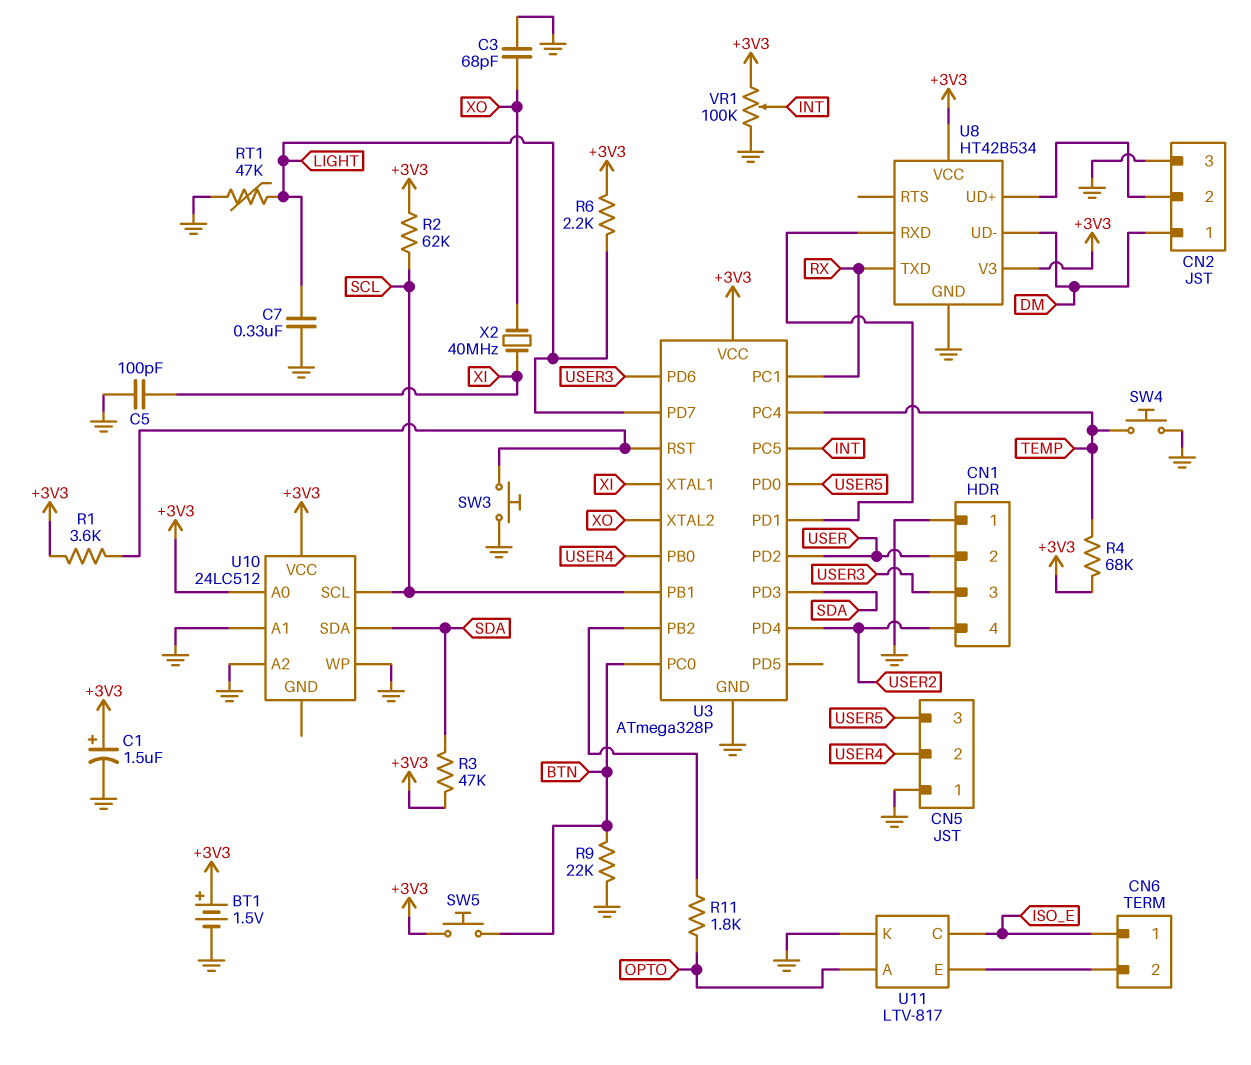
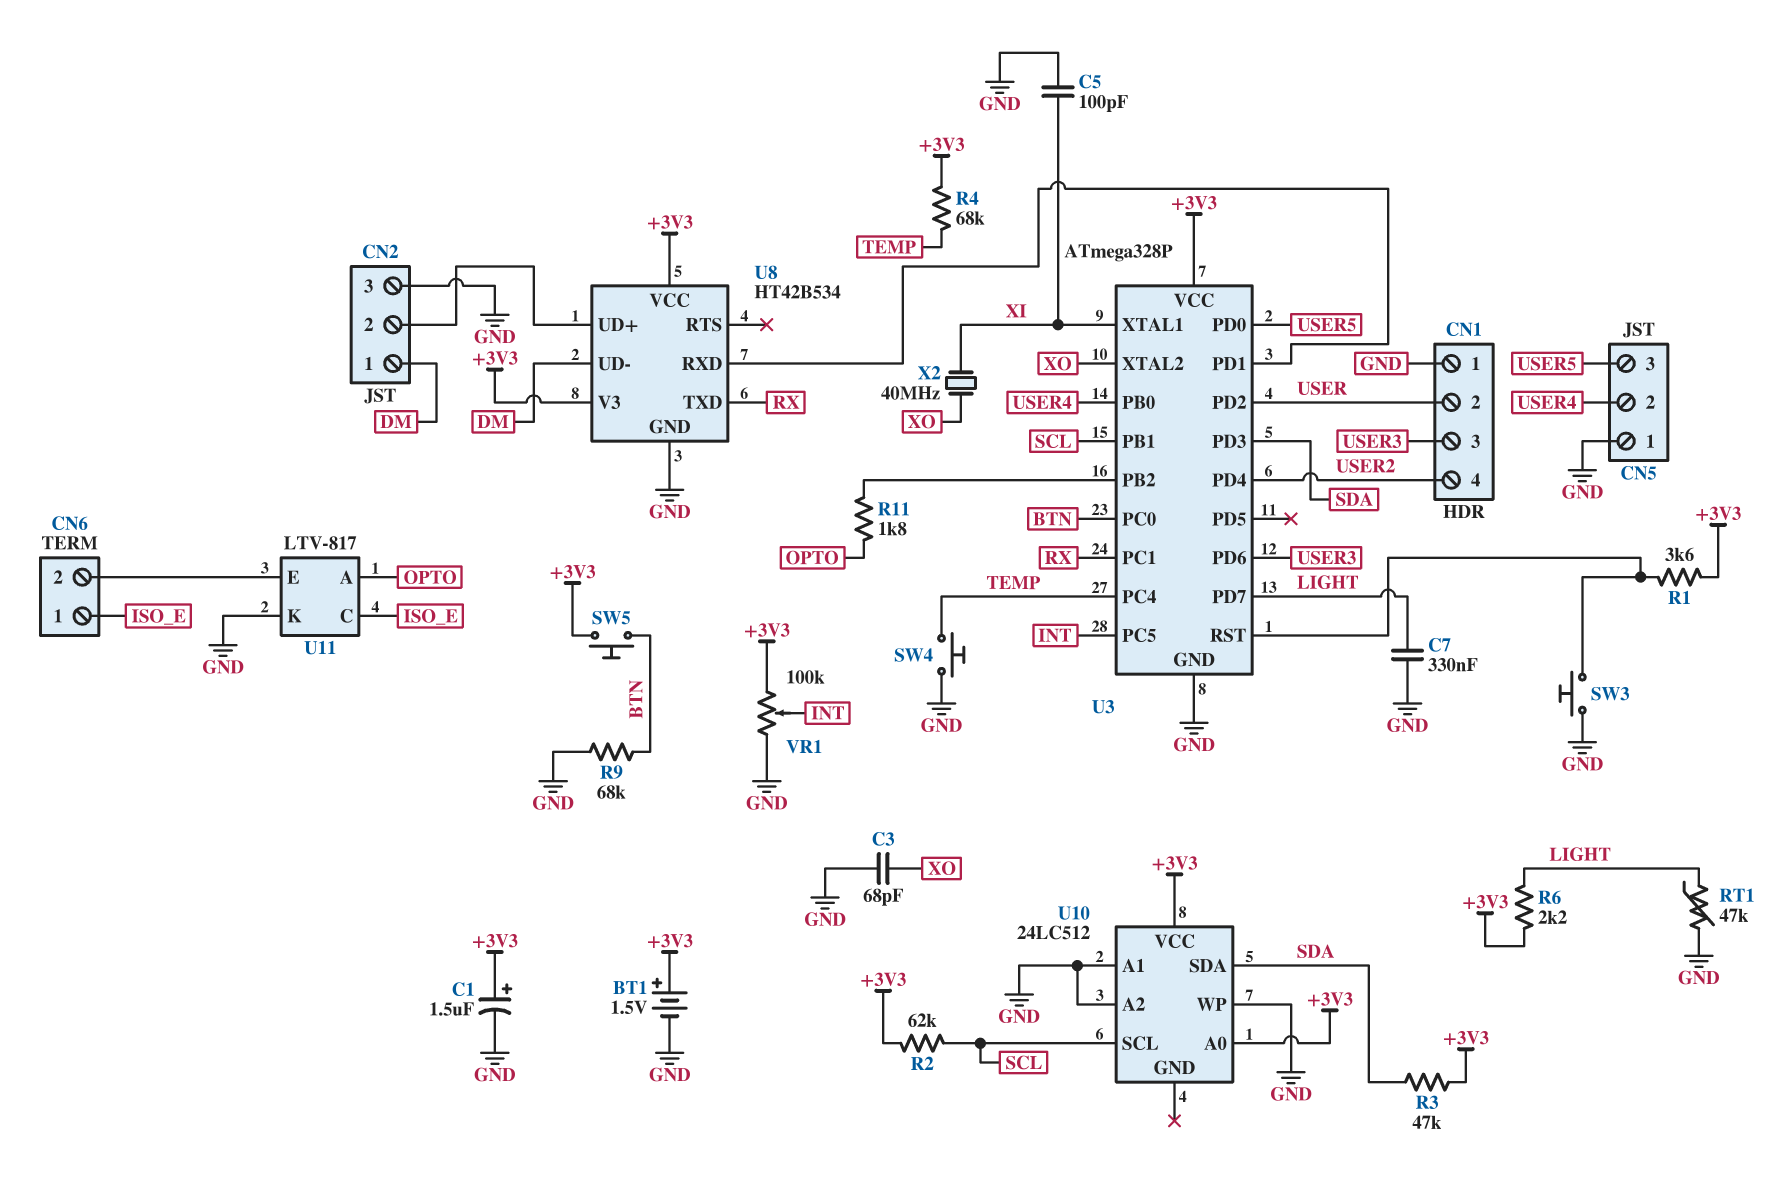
R9: 22k (BTN, GND) -> 68k (BTN, GND)

